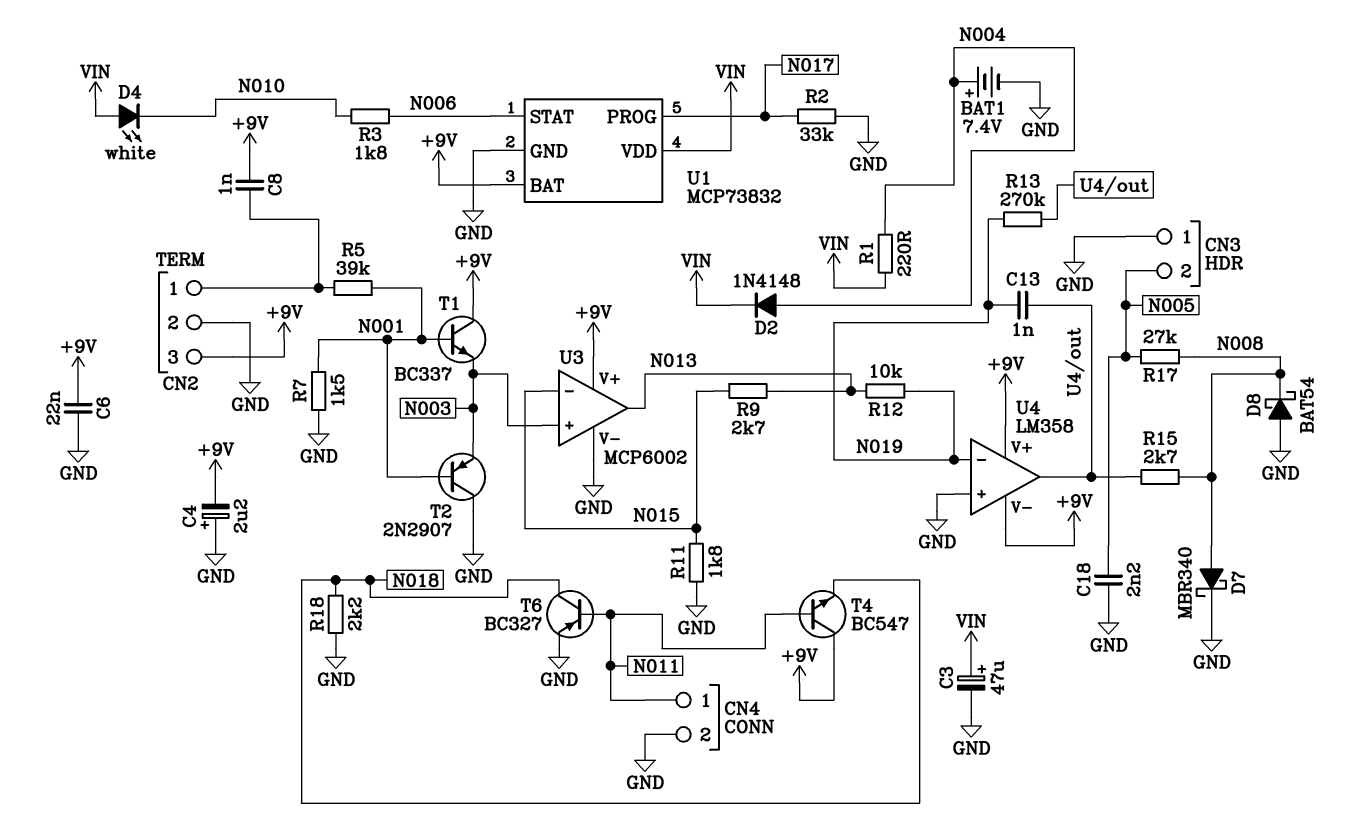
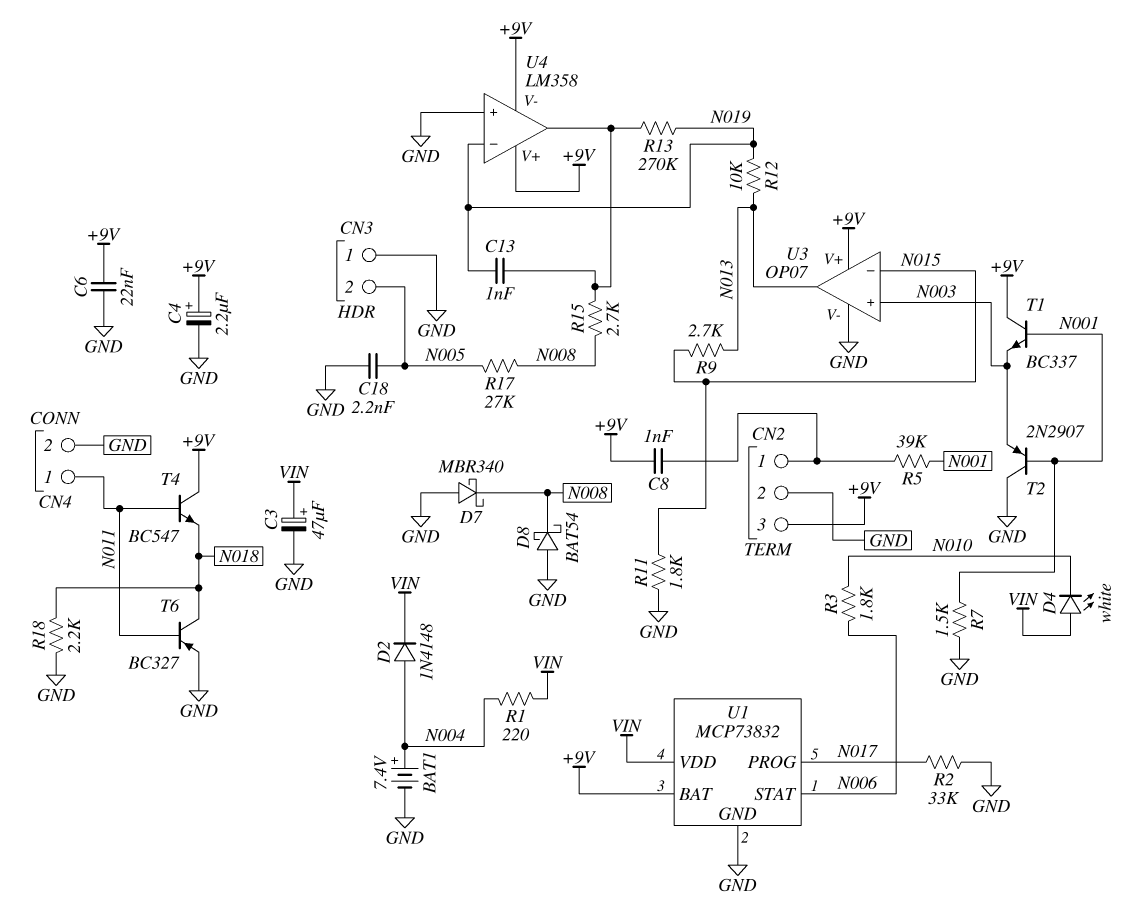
C4: 2.2uF (plus GND, minus +9V) -> 2.2uF (plus +9V, minus GND)
D7: schottky MBR340 (A N008, K GND) -> schottky MBR340 (A GND, K N008)
U3: MCP6002 -> OP07

